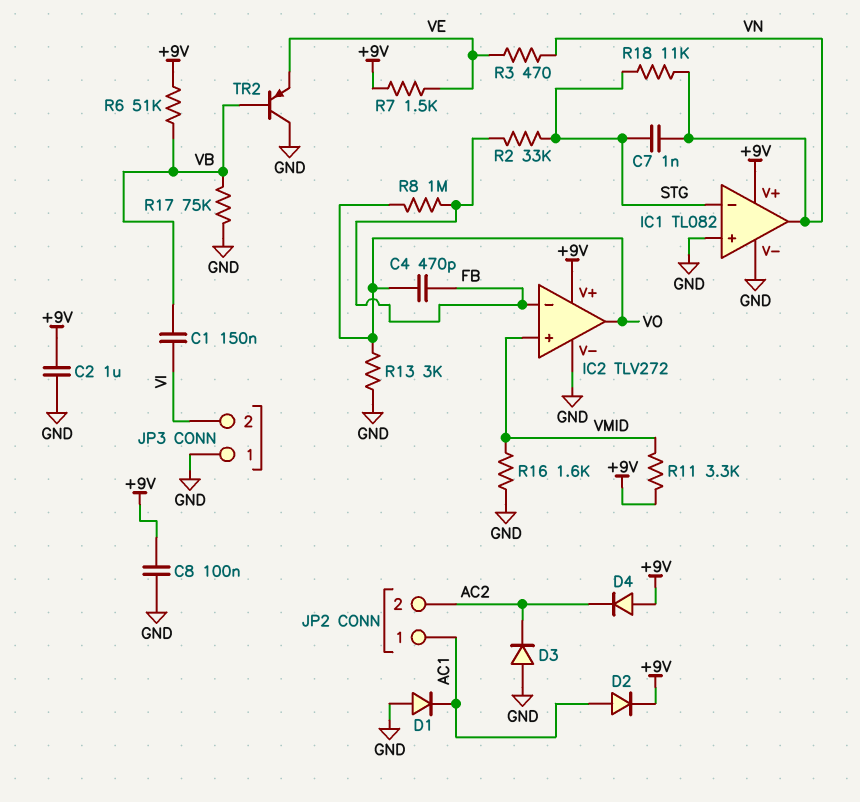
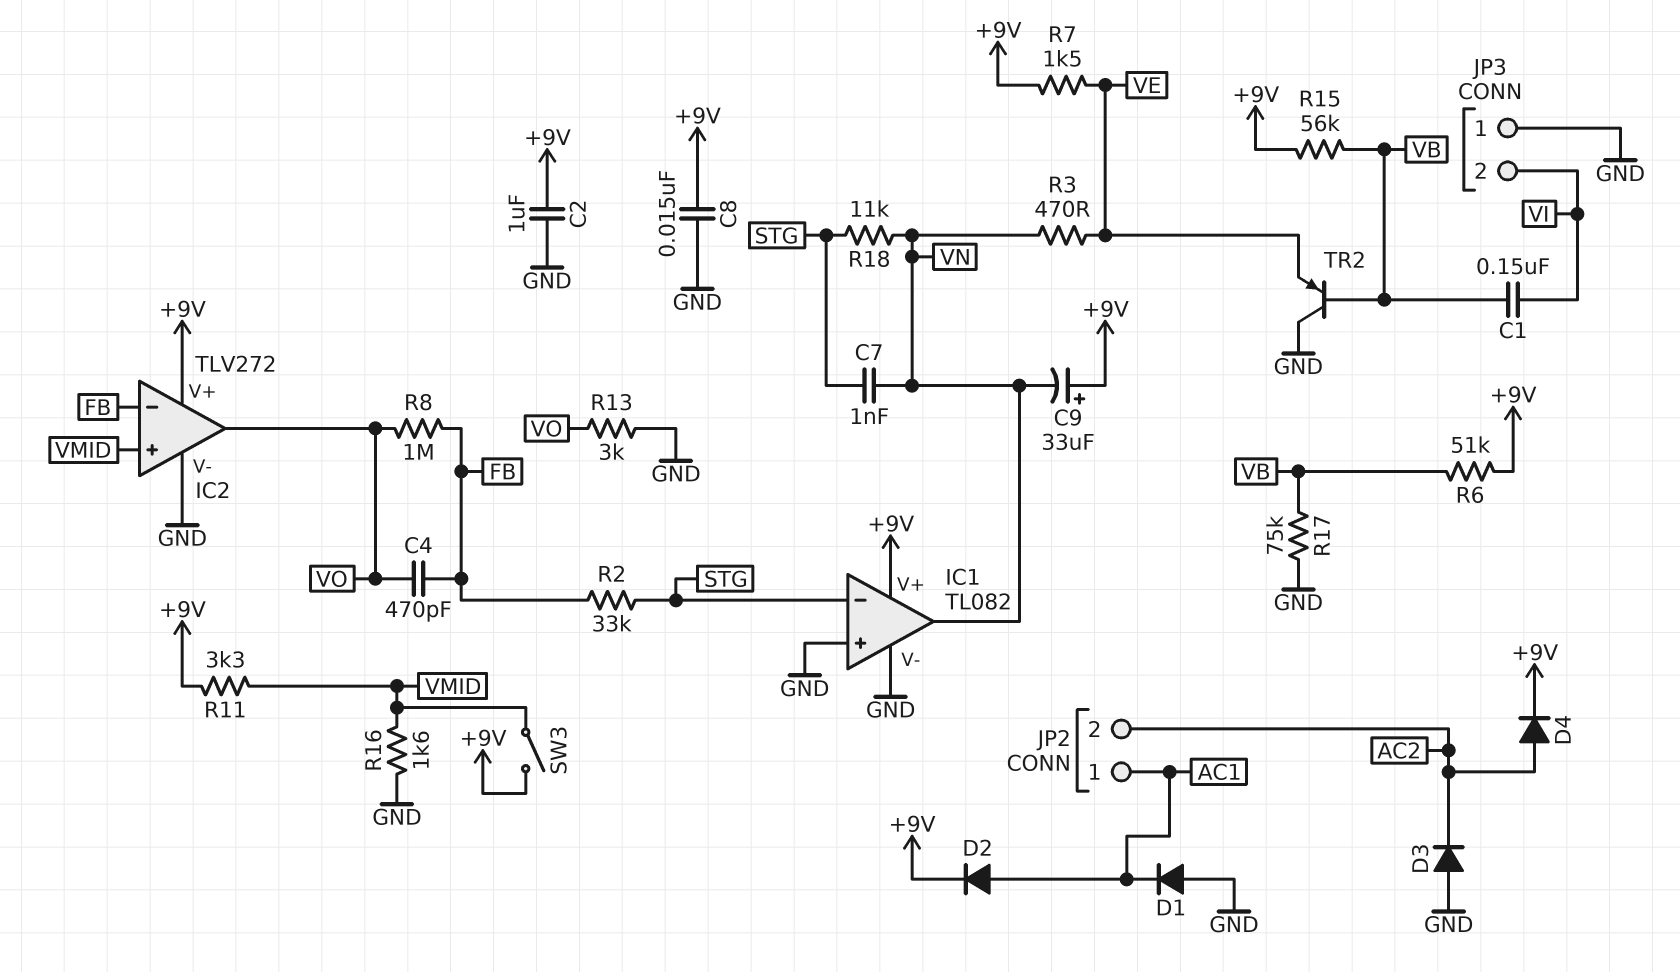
C8: 100nF (+9V, GND) -> 15nF (+9V, GND)
C9: none -> 33uF (plus +9V, minus VN)
D4: diode (A +9V, K AC2) -> diode (A AC2, K +9V)
R15: none -> 56k (+9V, VB)
SW3: none -> switch (+9V, VMID)

